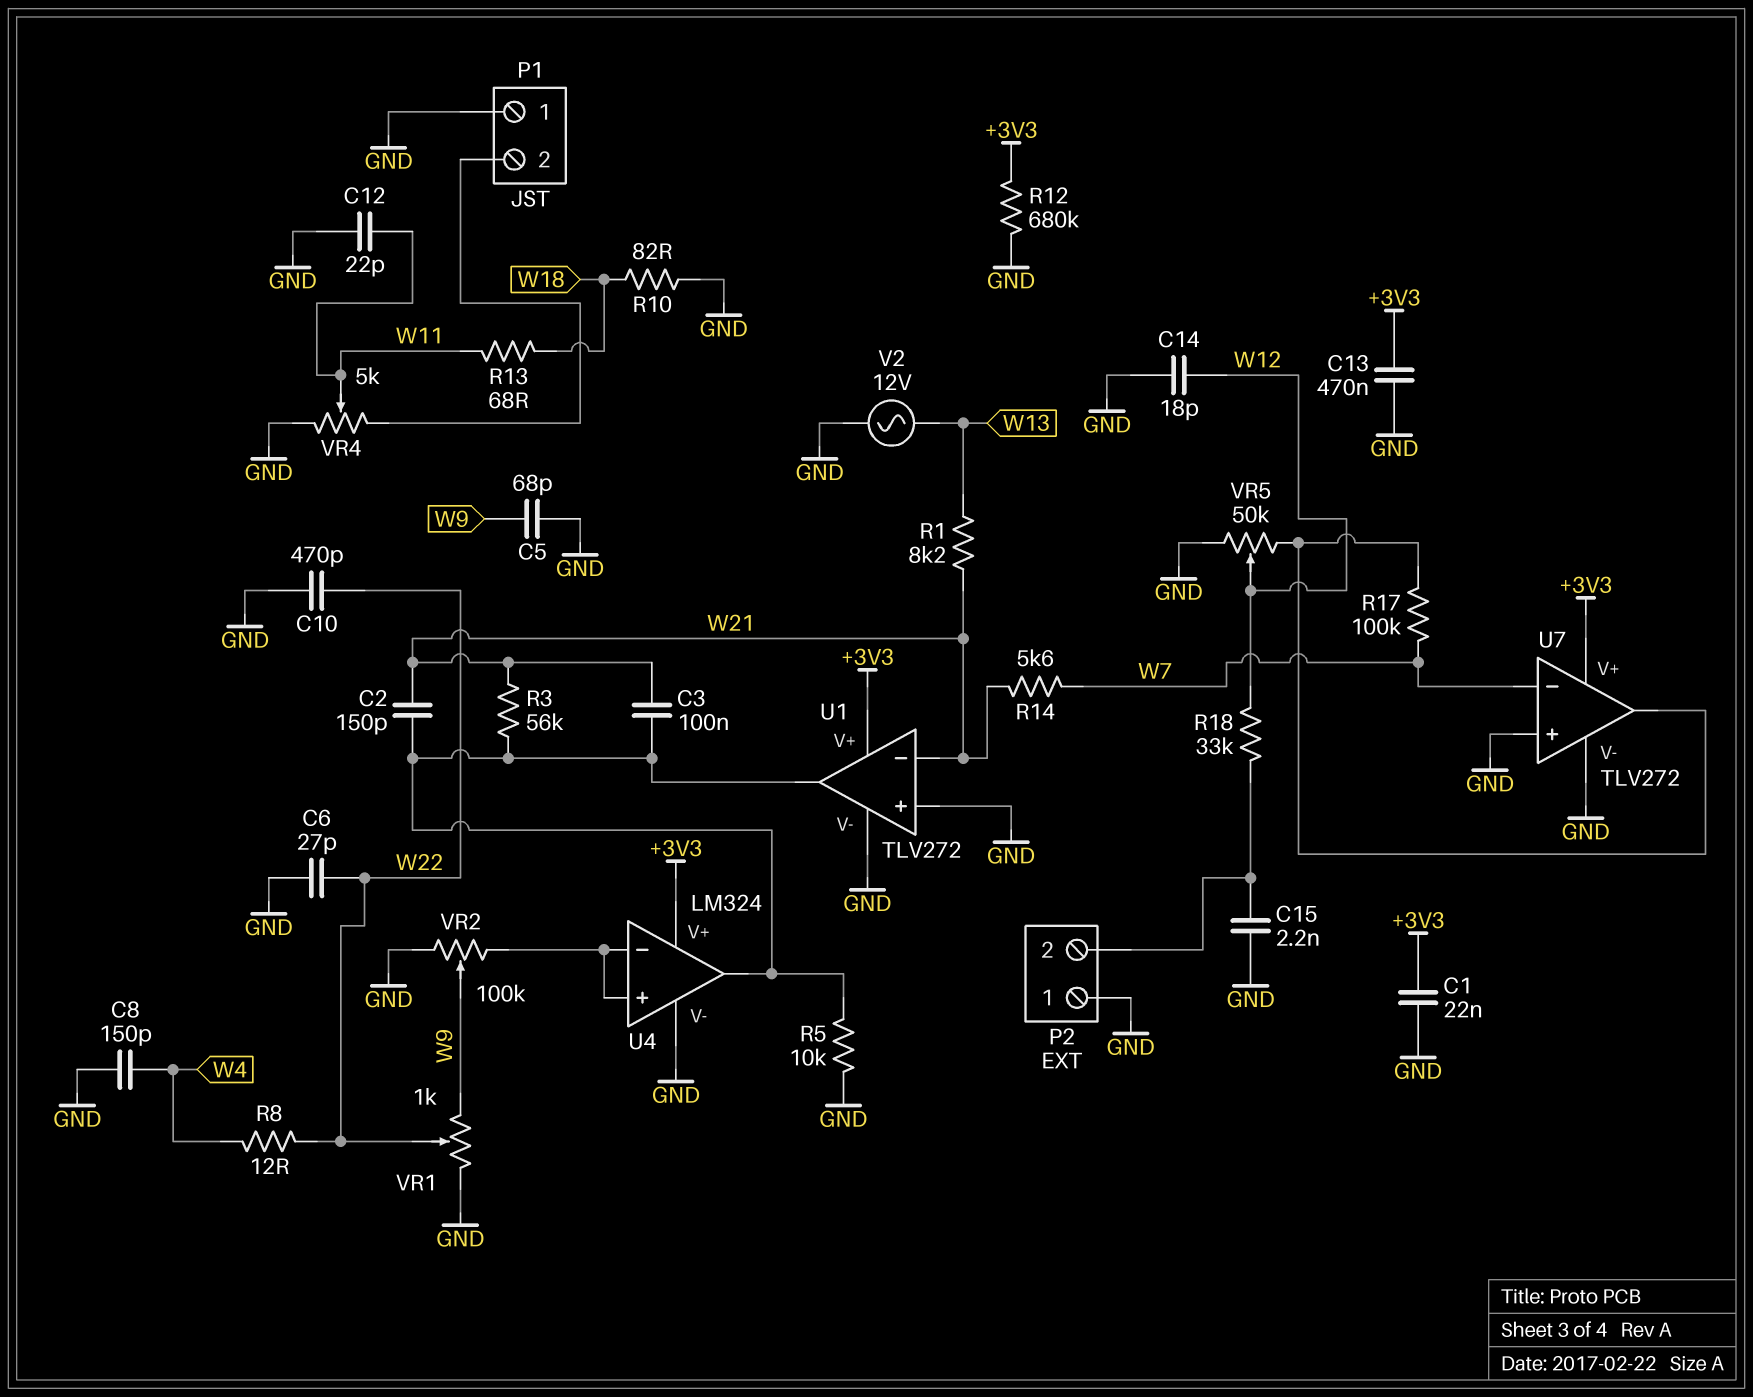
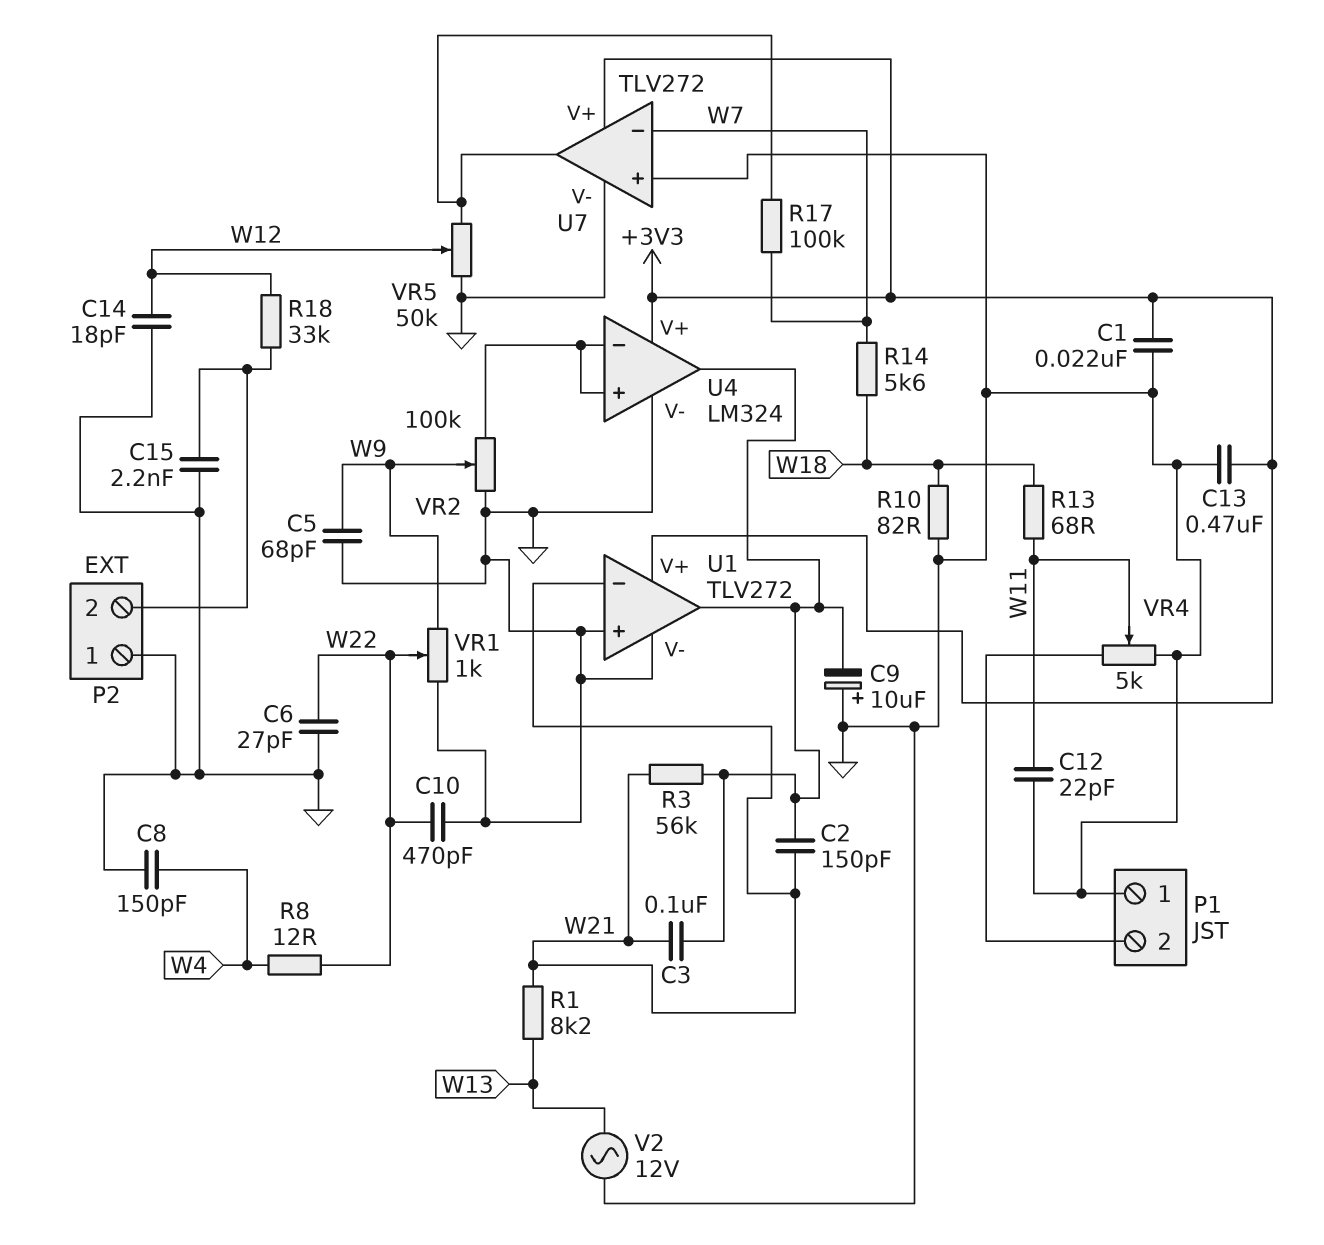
C9: none -> 10uF (plus GND, minus U1/out)
R5: 10k (GND, U1/out) -> none
R12: 680k (+3V3, GND) -> none
R14: 5.6k (W7, W21) -> 5.6k (W7, W18)

